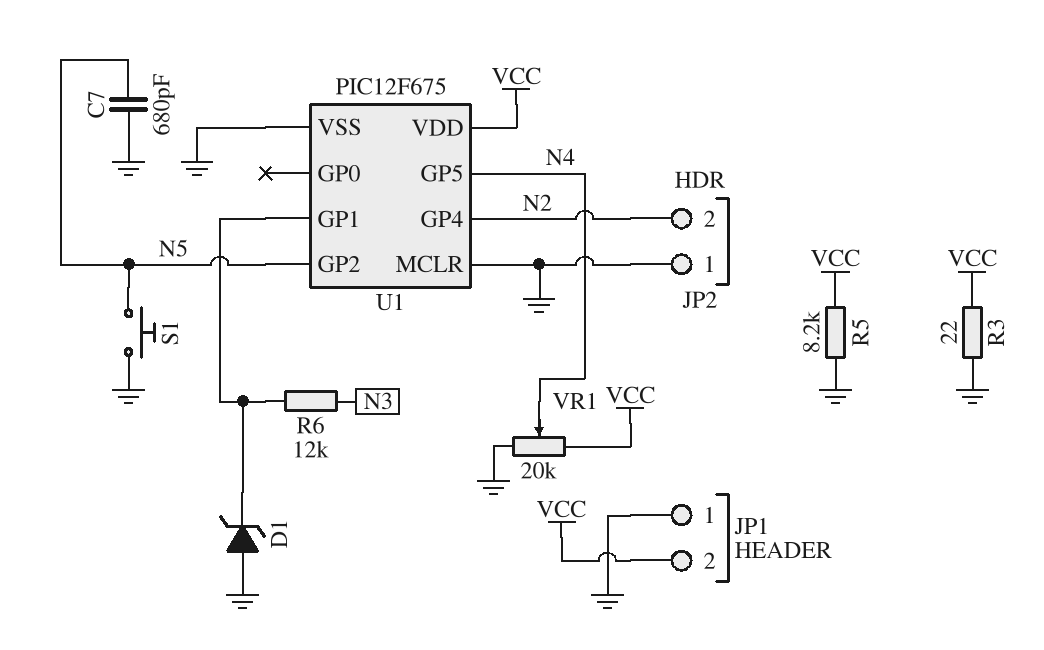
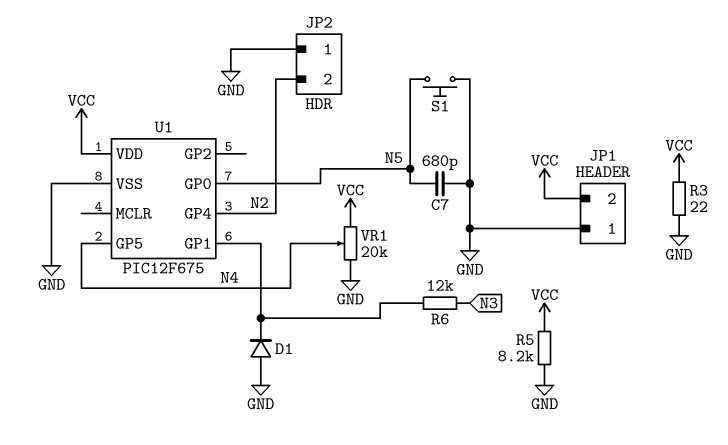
D1: zener (A GND, K U1/GP1) -> diode (A GND, K U1/GP1)
U1 pin GP0: none -> N5
U1 pin GP2: N5 -> none
U1 pin MCLR: GND -> none

